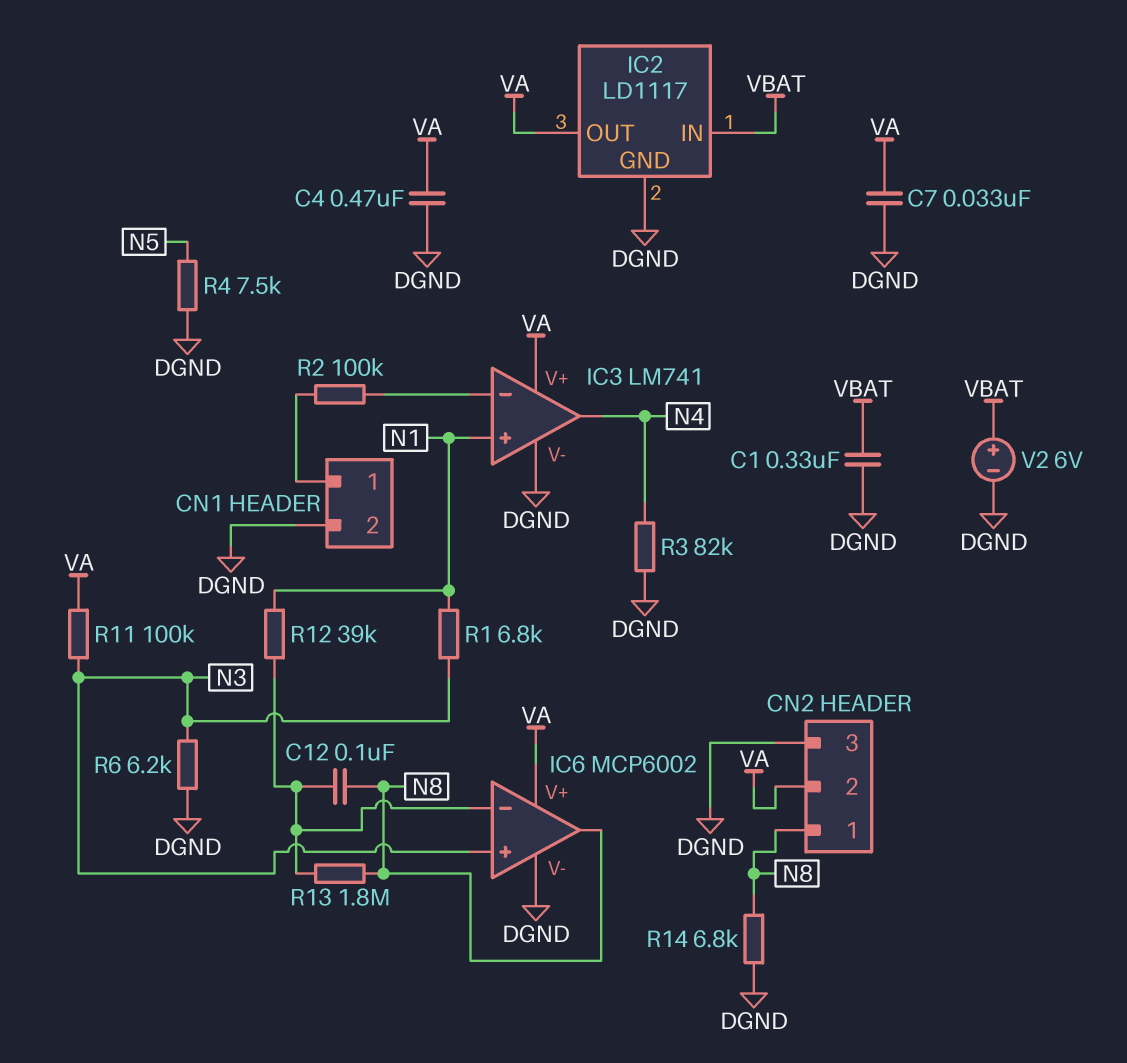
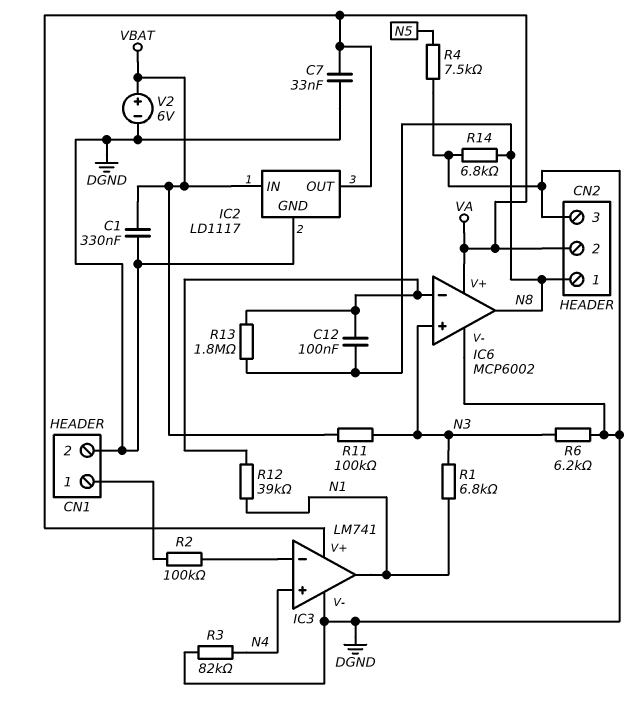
C4: 470nF (DGND, VA) -> none
IC3 pin in+: N1 -> N4
IC3 pin out: N4 -> N1
R11: 100k (N3, VA) -> 100k (N3, VBAT)

